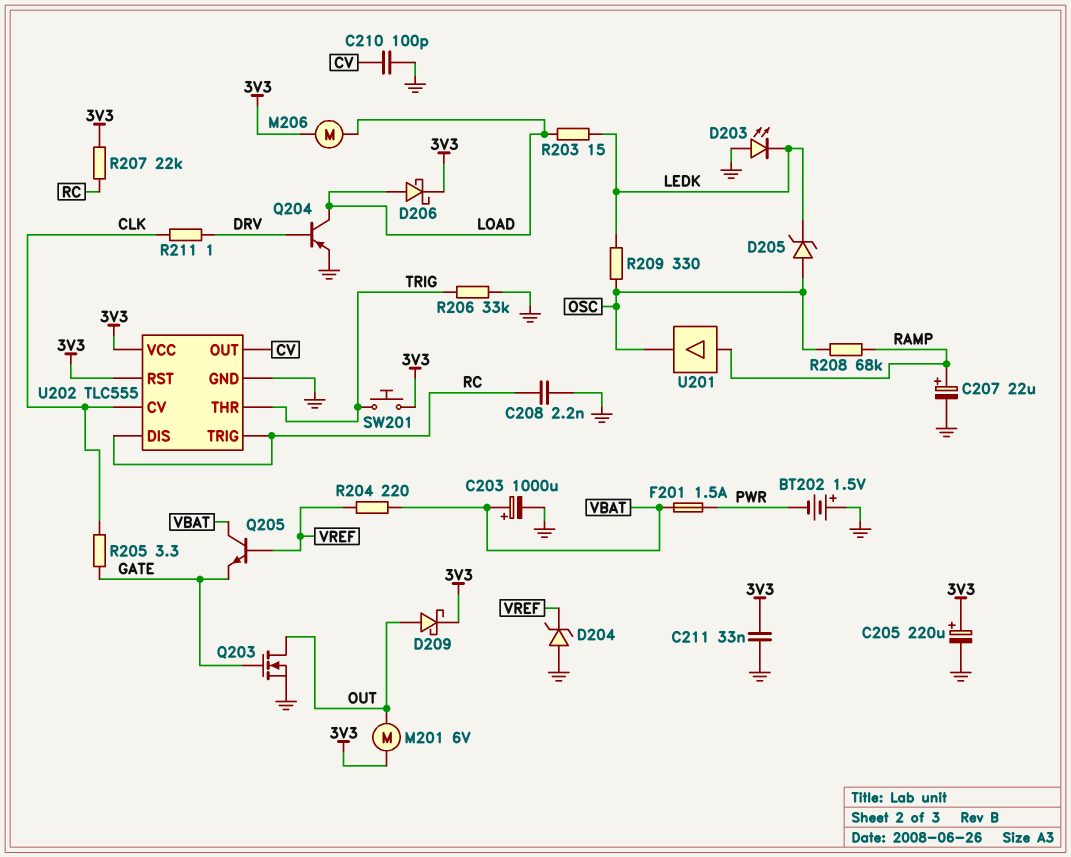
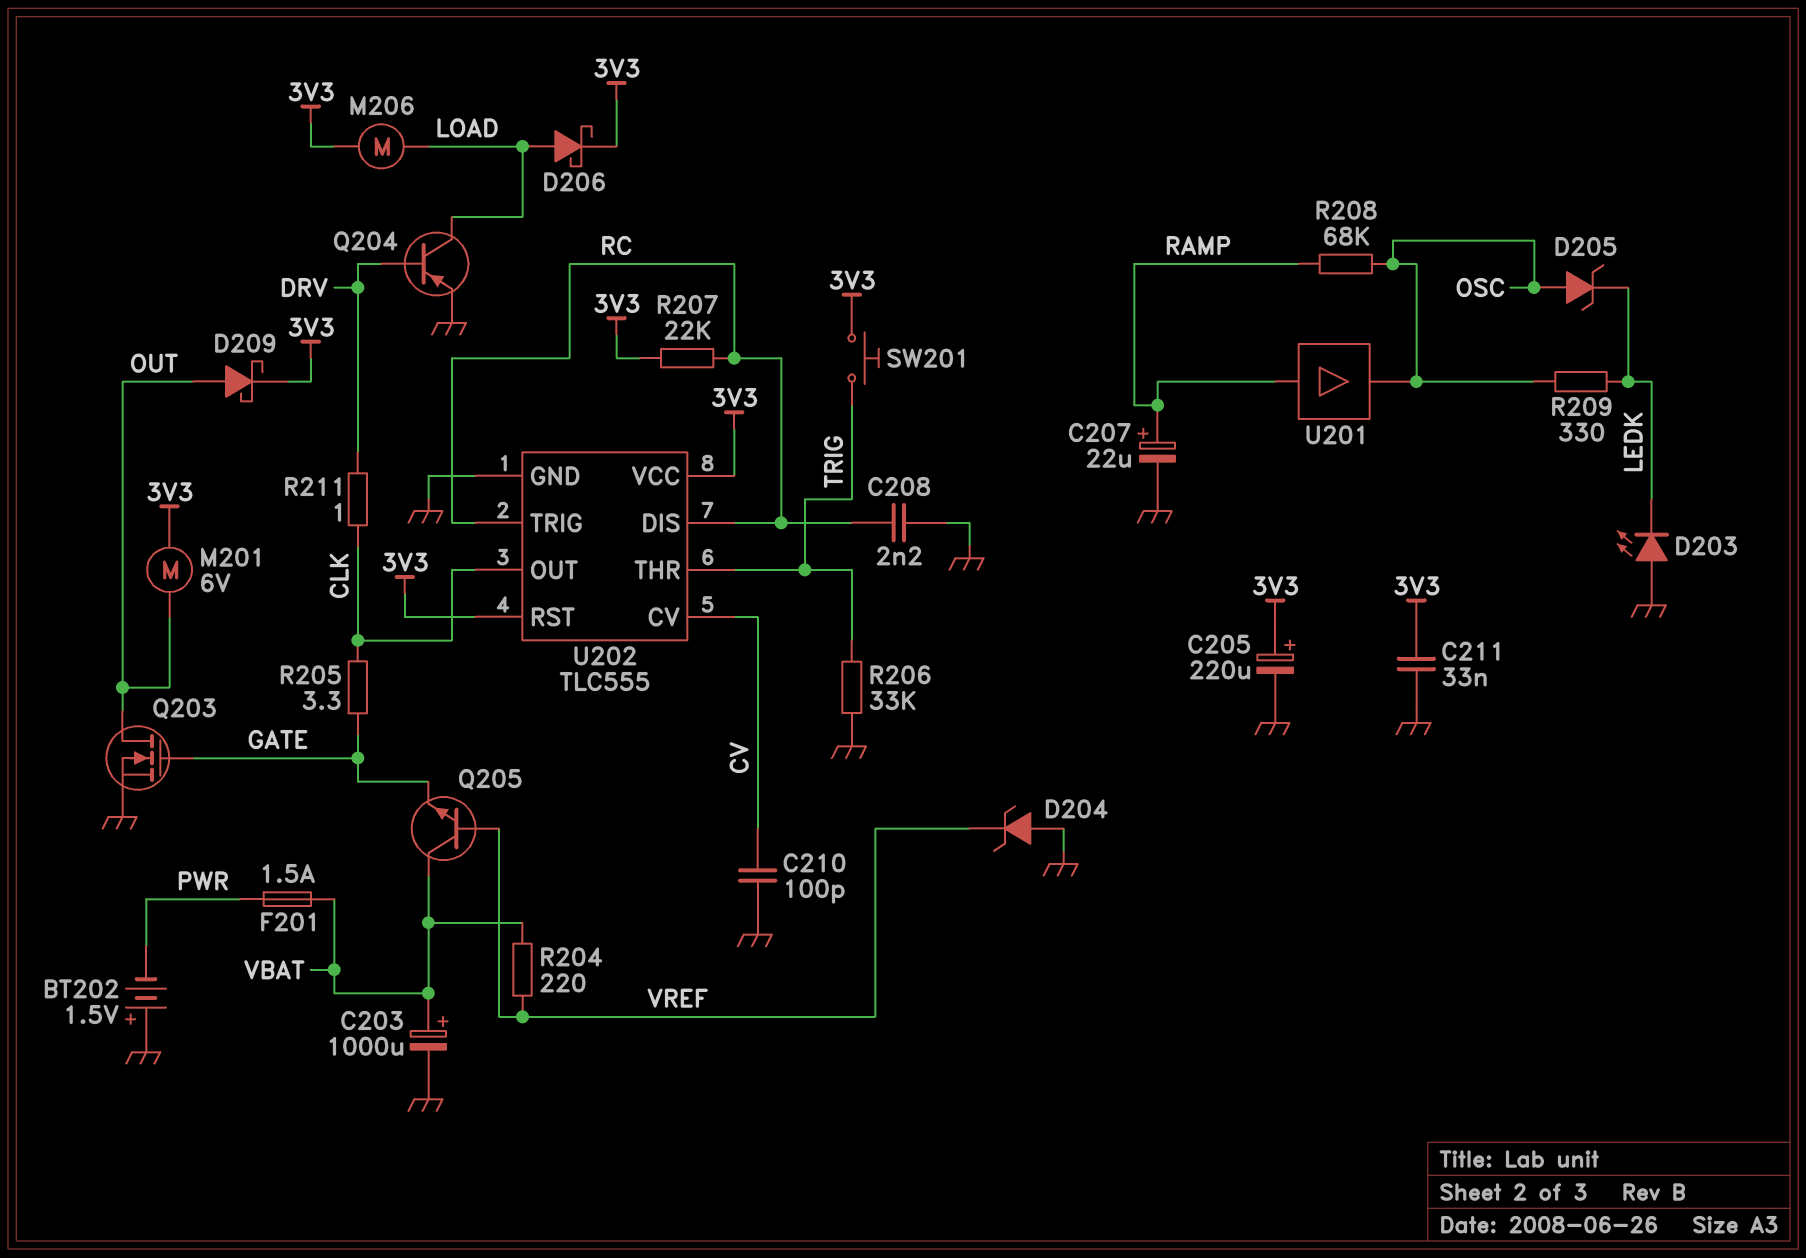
R203: 15 (LEDK, LOAD) -> none
U202 pin CV: CLK -> CV
U202 pin OUT: CV -> CLK

